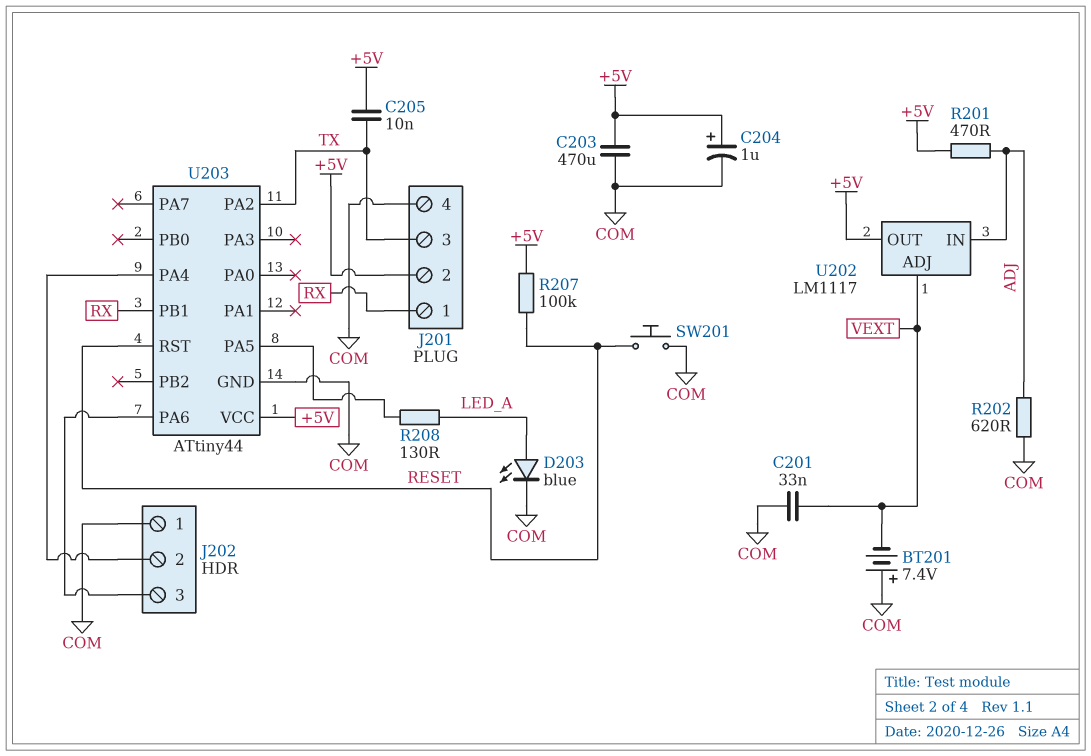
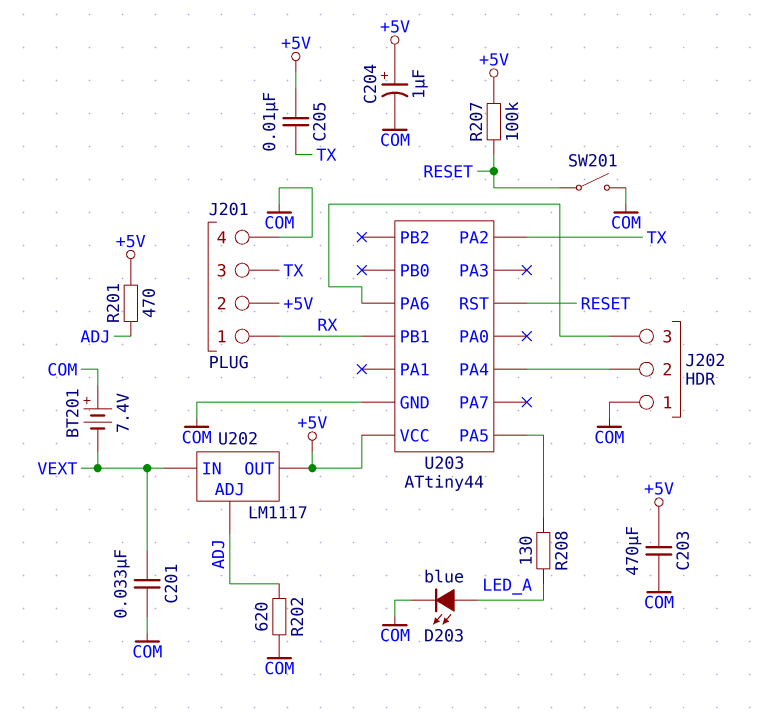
SW201: button (COM, RESET) -> switch (COM, RESET)
U202 pin ADJ: VEXT -> ADJ
U202 pin IN: ADJ -> VEXT

